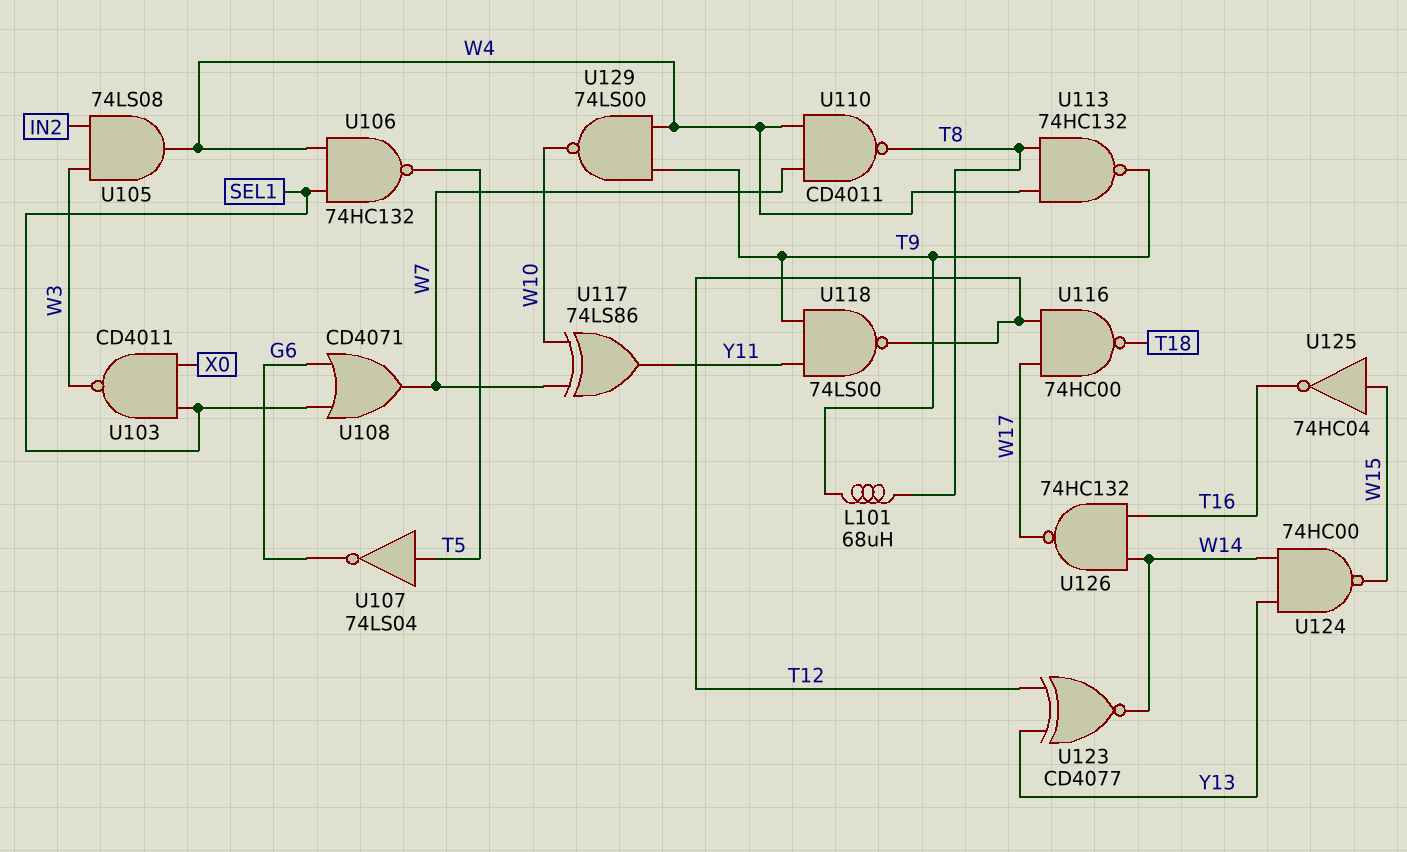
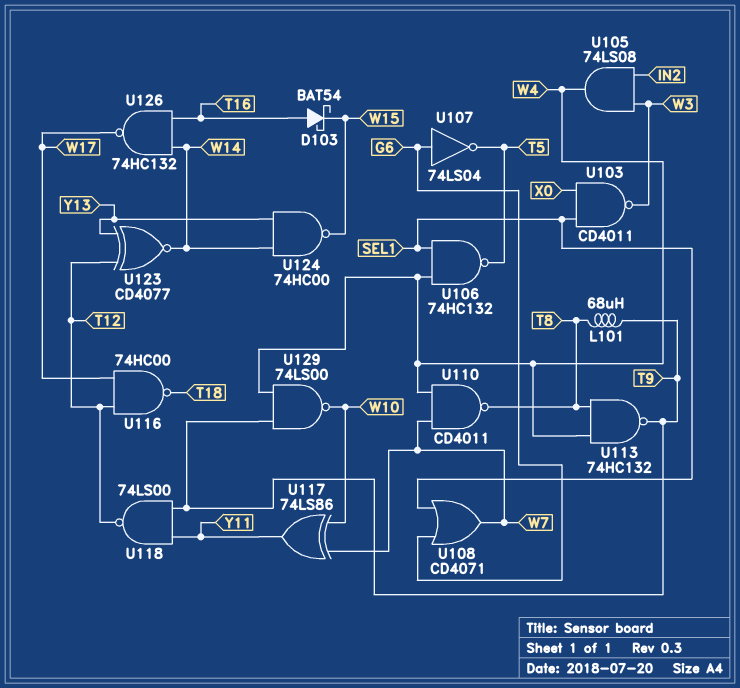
D103: none -> schottky BAT54 (A T16, K W15)
U107: NOT 74LS04 (in T5, out G6) -> NOT 74LS04 (in G6, out T5)
U125: NOT 74HC04 (in W15, out T16) -> none

